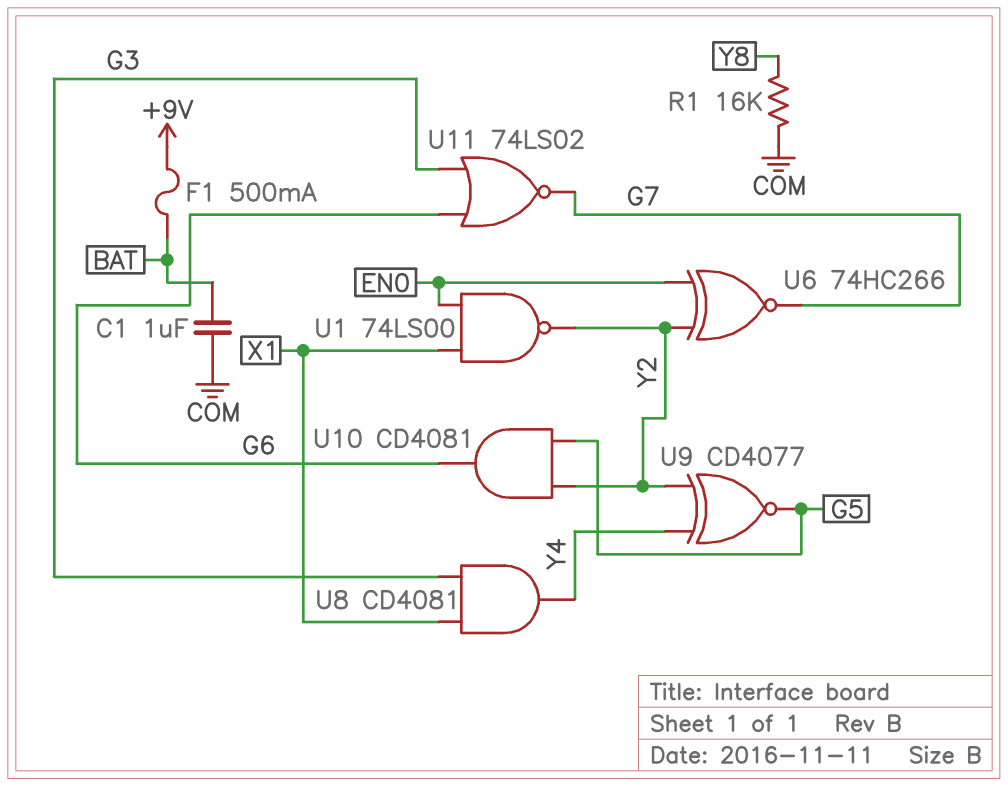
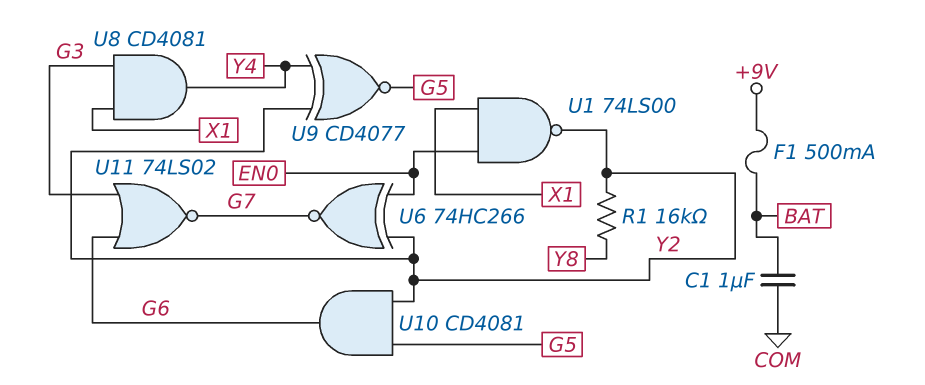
R1: 16k (COM, Y8) -> 16k (Y2, Y8)

